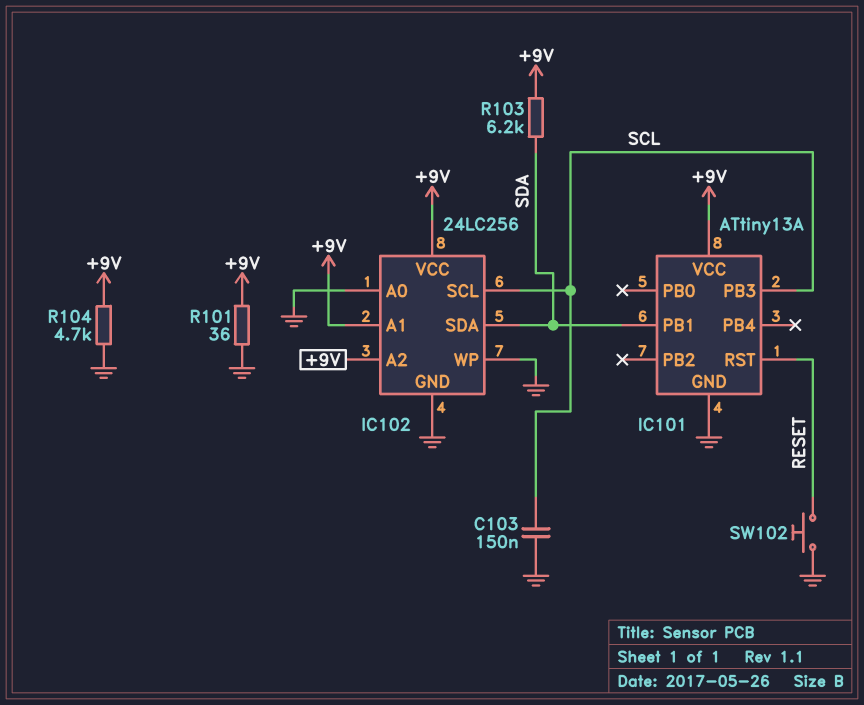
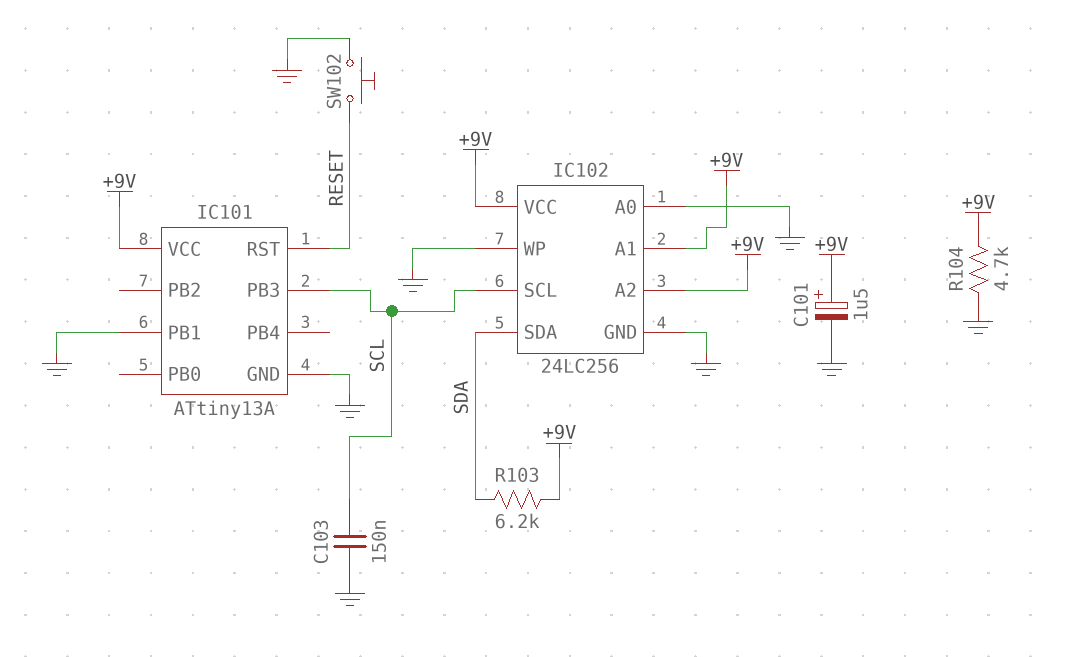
C101: none -> 1.5uF (plus +9V, minus GND)
IC101 pin PB1: SDA -> GND
R101: 36 (+9V, GND) -> none

